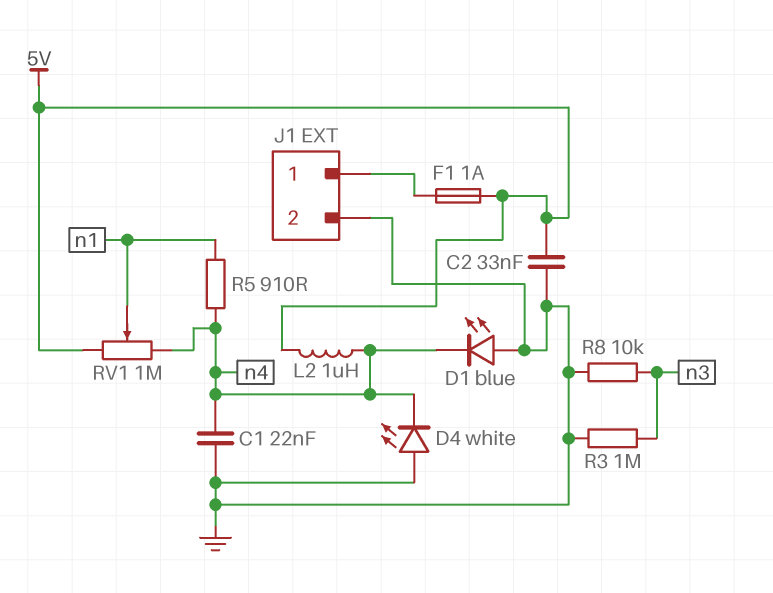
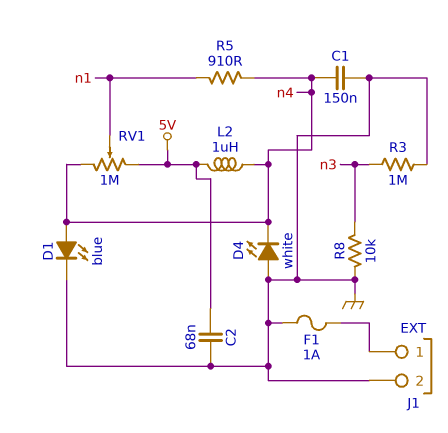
C1: 22nF (GND, n4) -> 150nF (GND, n4)
C2: 33nF (5V, GND) -> 68nF (5V, GND)
D1: LED blue (A GND, K n4) -> LED blue (A n4, K GND)
F1: 1A (5V, J1/1) -> 1A (GND, J1/1)

